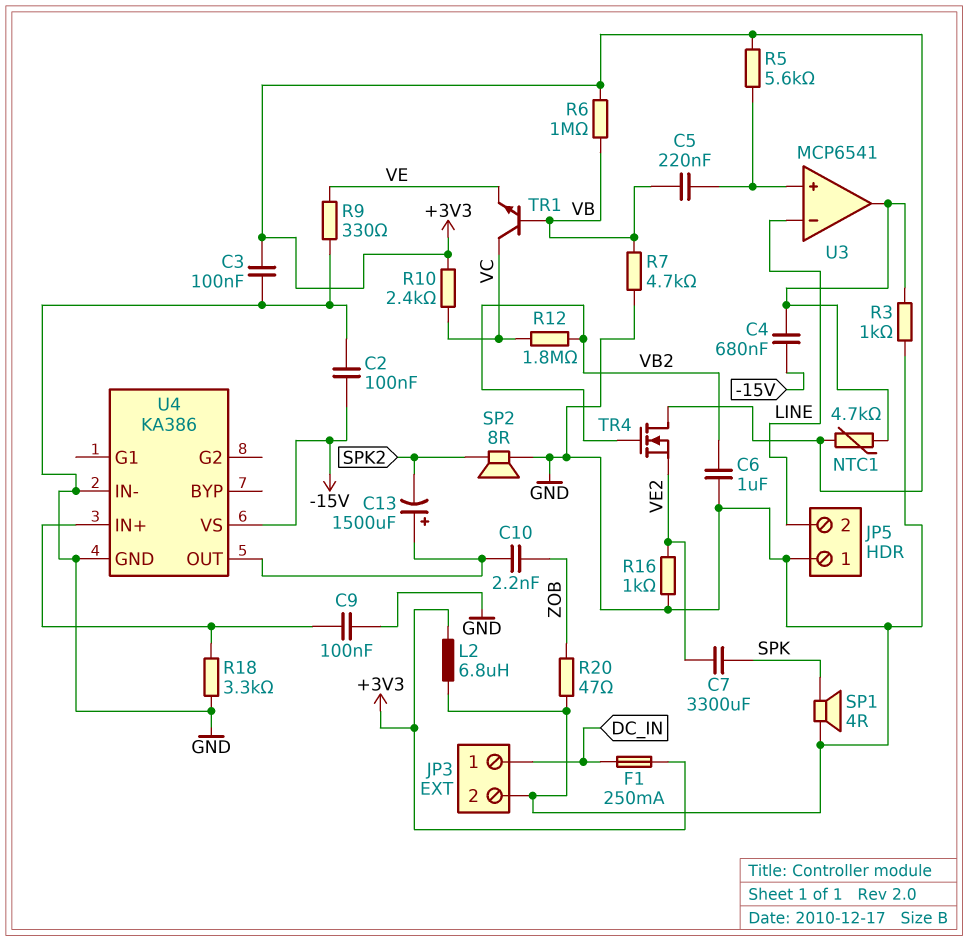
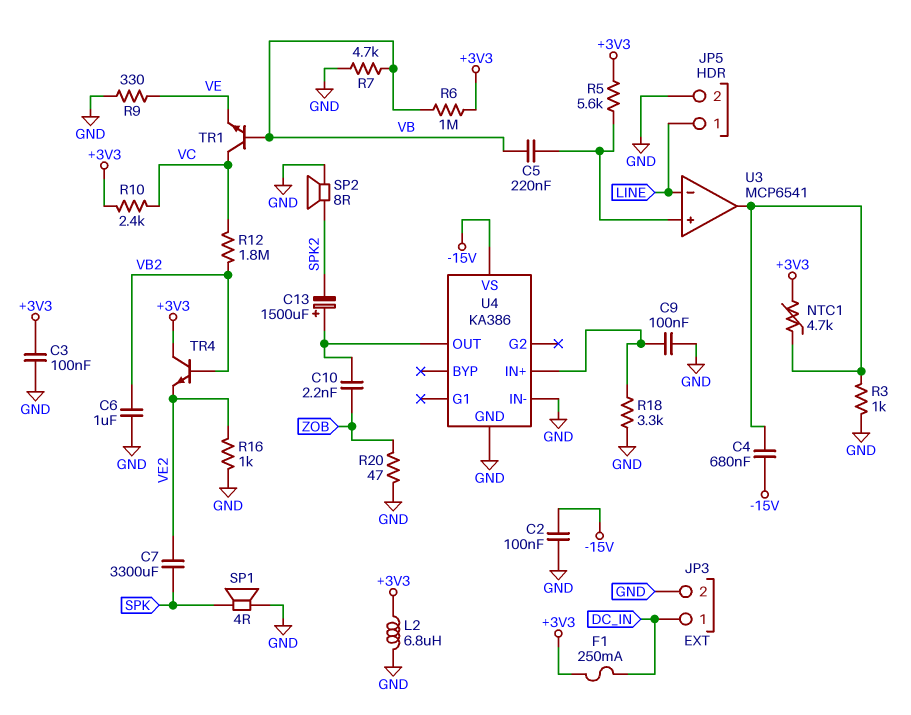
JP5 pin 1: GND -> LINE
JP5 pin 2: LINE -> GND
TR4: NMOS (G VB2, D +3V3, S VE2) -> NPN (B VB2, C +3V3, E VE2)

